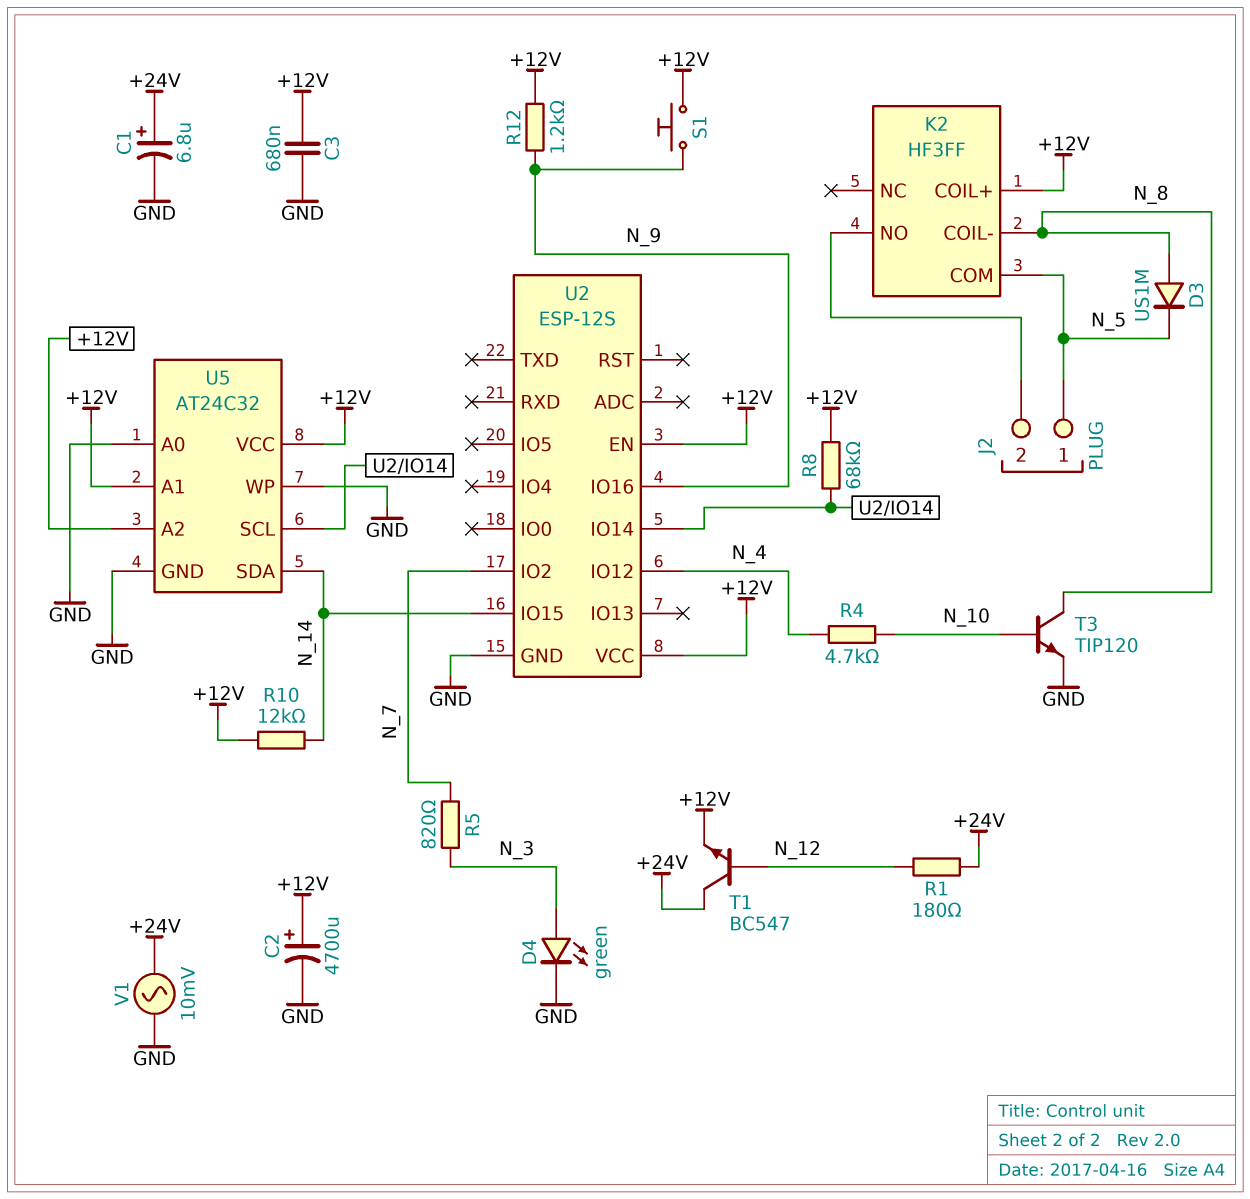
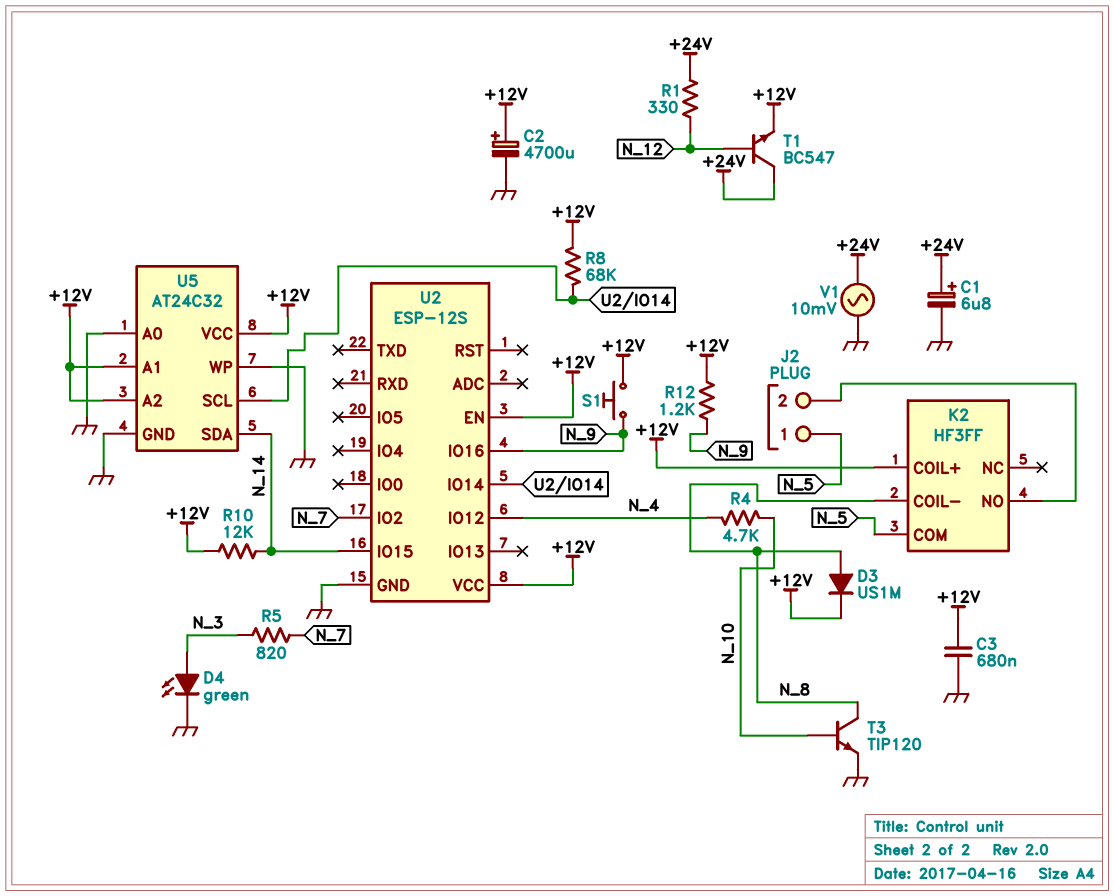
D3: diode US1M (A N_8, K N_5) -> diode US1M (A N_8, K +12V)
R1: 180 (+24V, N_12) -> 330 (+24V, N_12)

